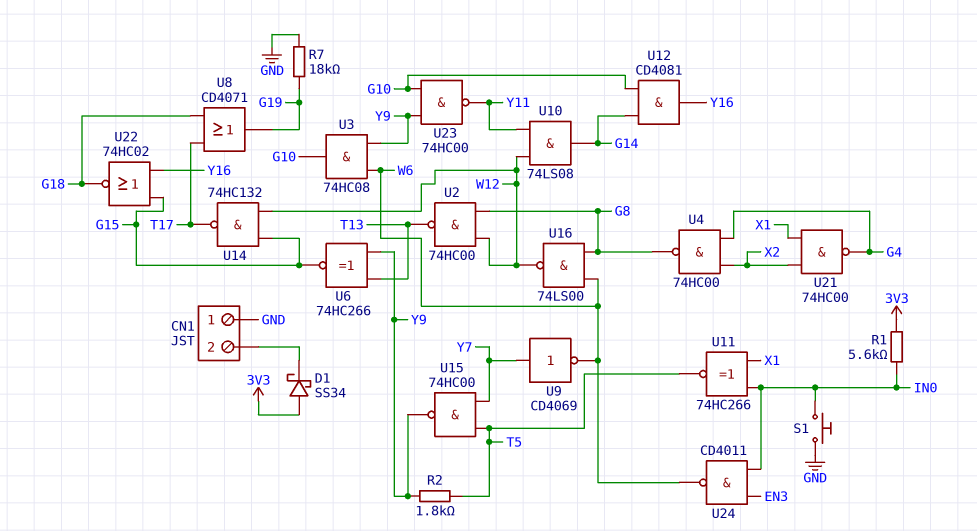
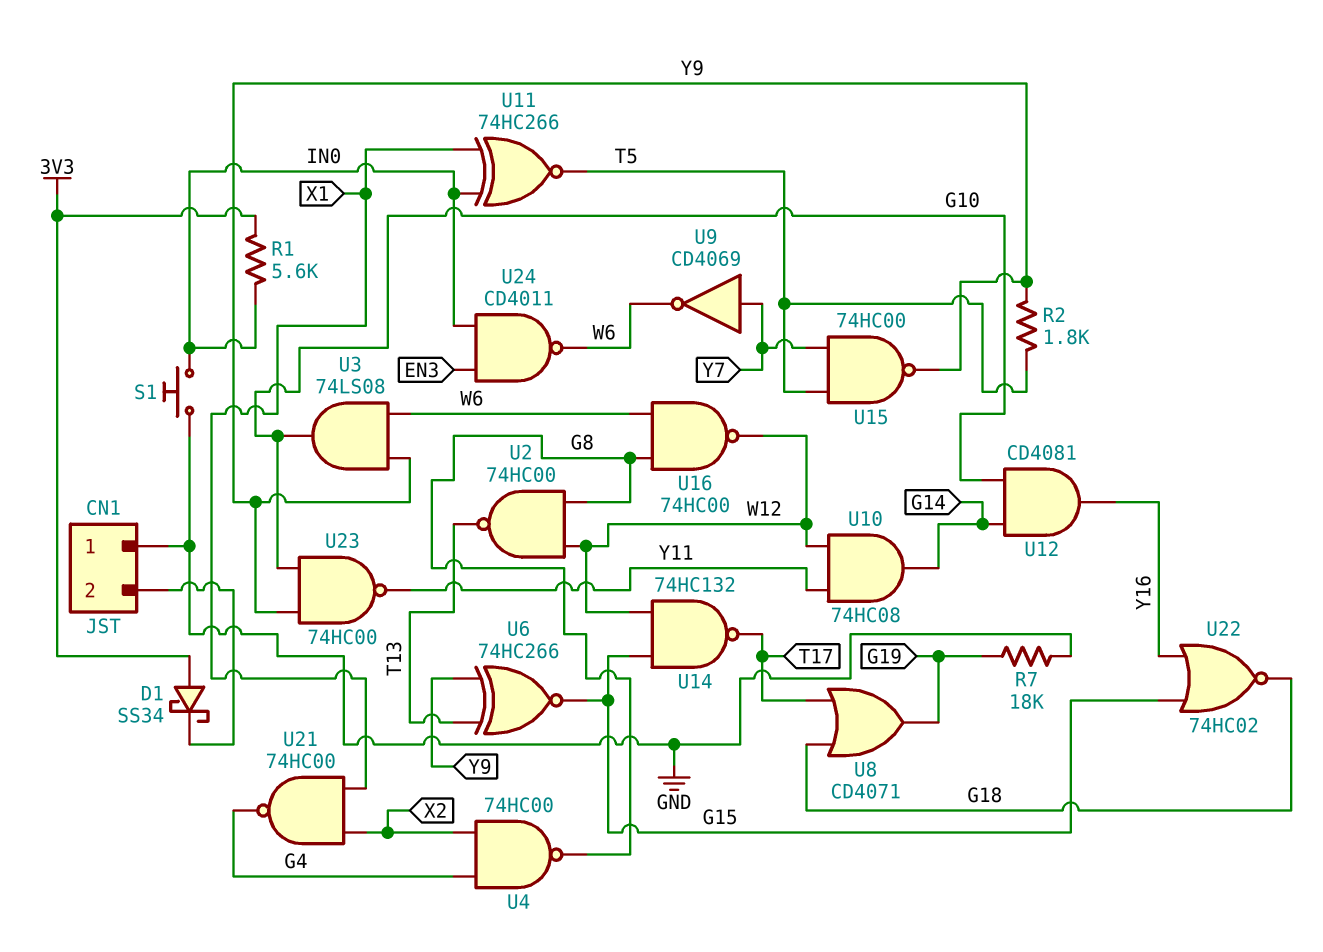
U3: AND 74HC08 (in W6, in Y9, out G10) -> AND 74LS08 (in W6, in Y9, out G10)
U10: AND 74LS08 (in W12, in Y11, out G14) -> AND 74HC08 (in W12, in Y11, out G14)
U16: NAND 74LS00 (in G8, in W6, out W12) -> NAND 74HC00 (in G8, in W6, out W12)

